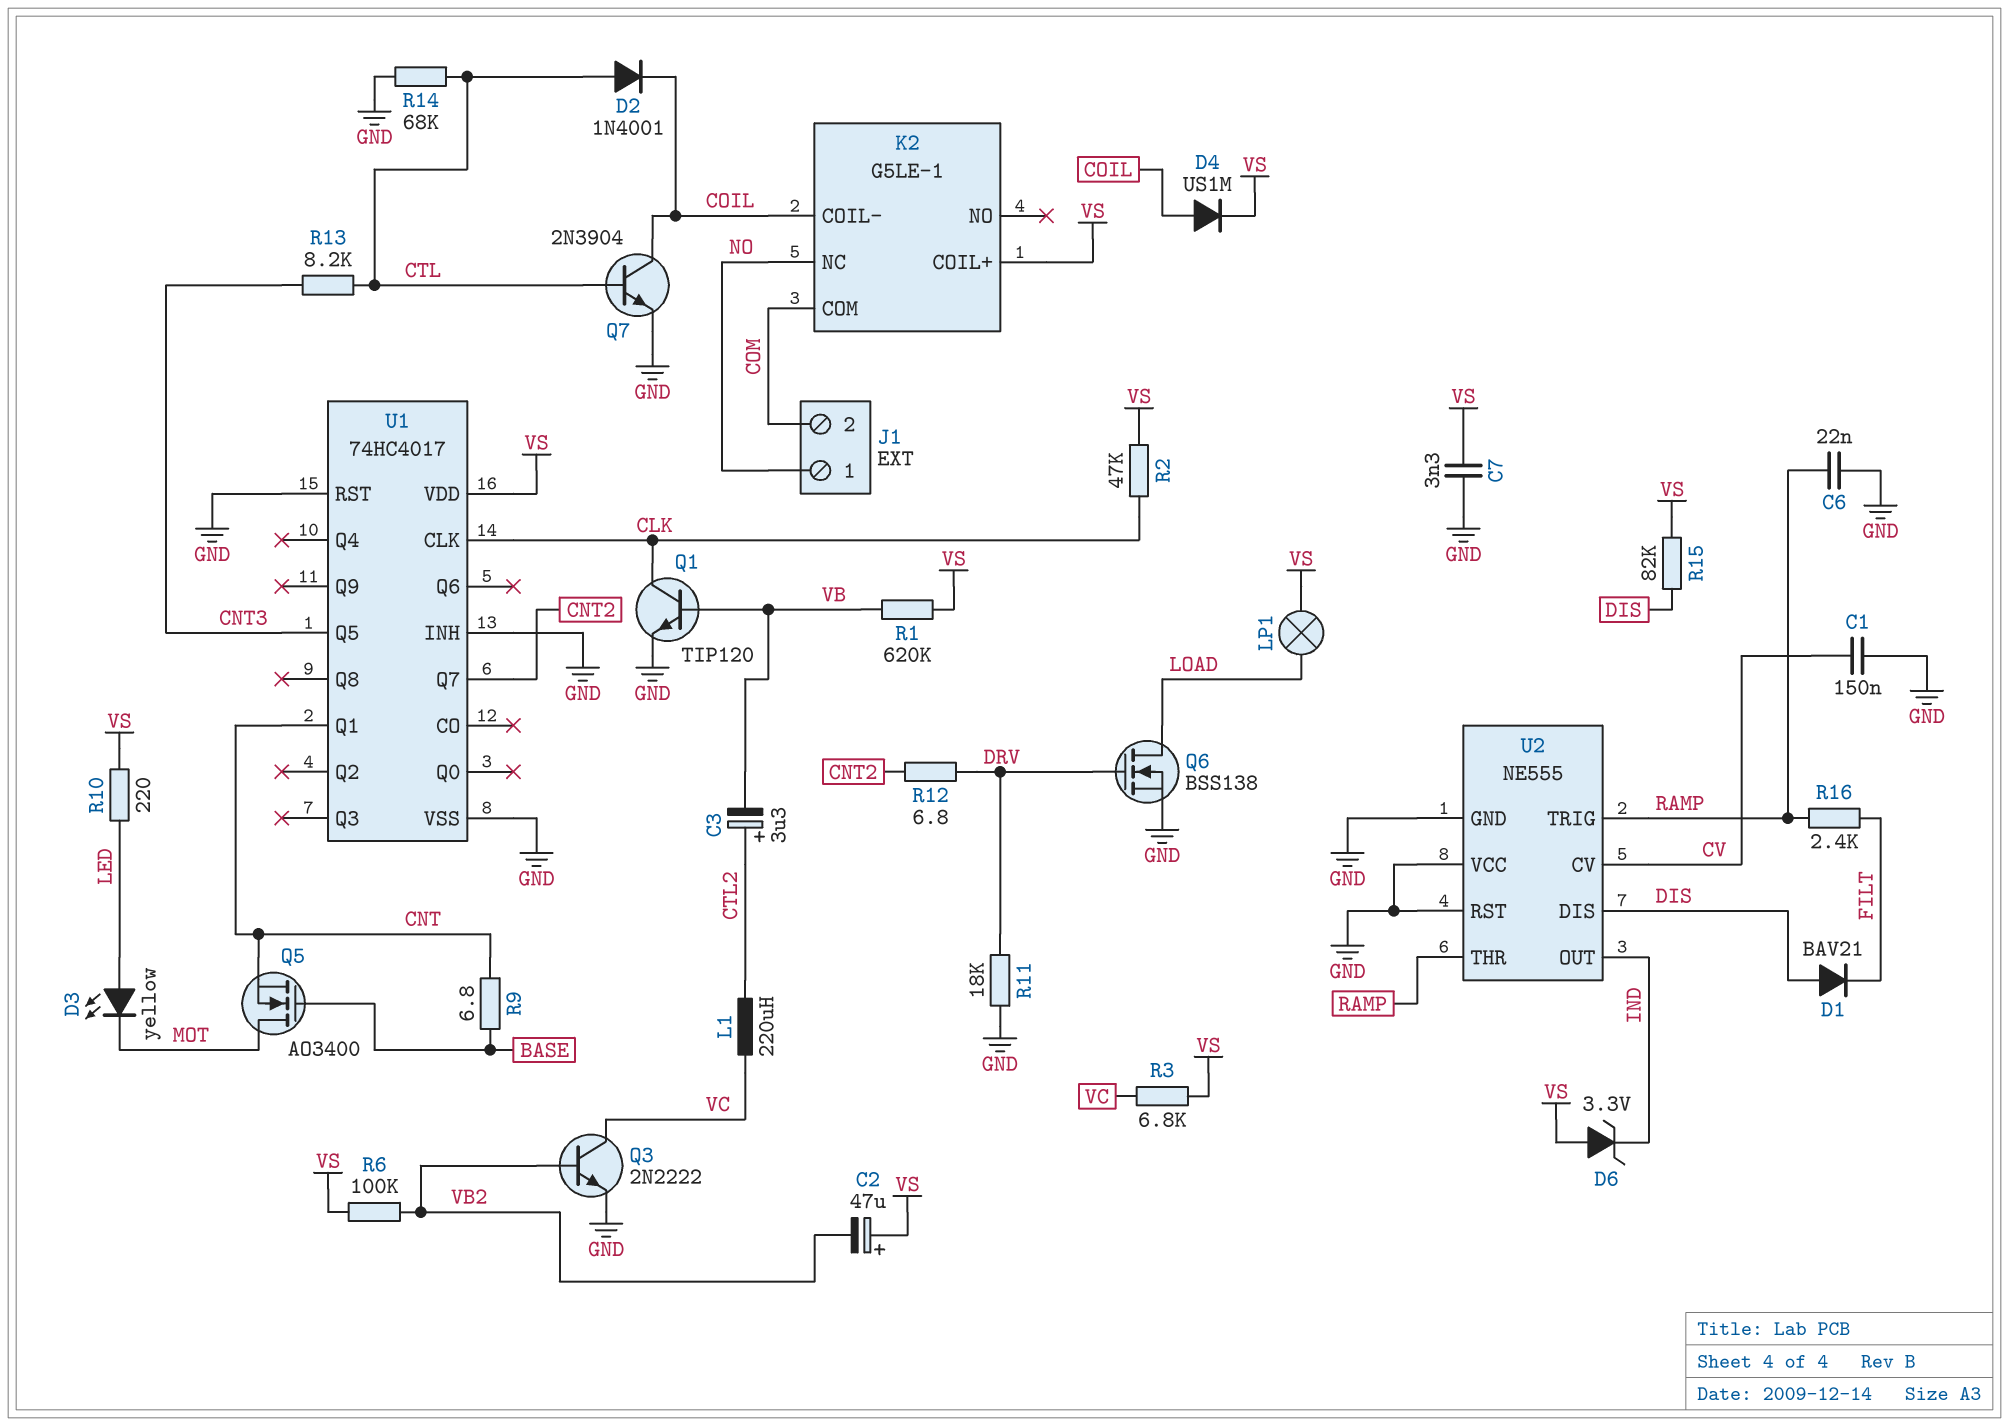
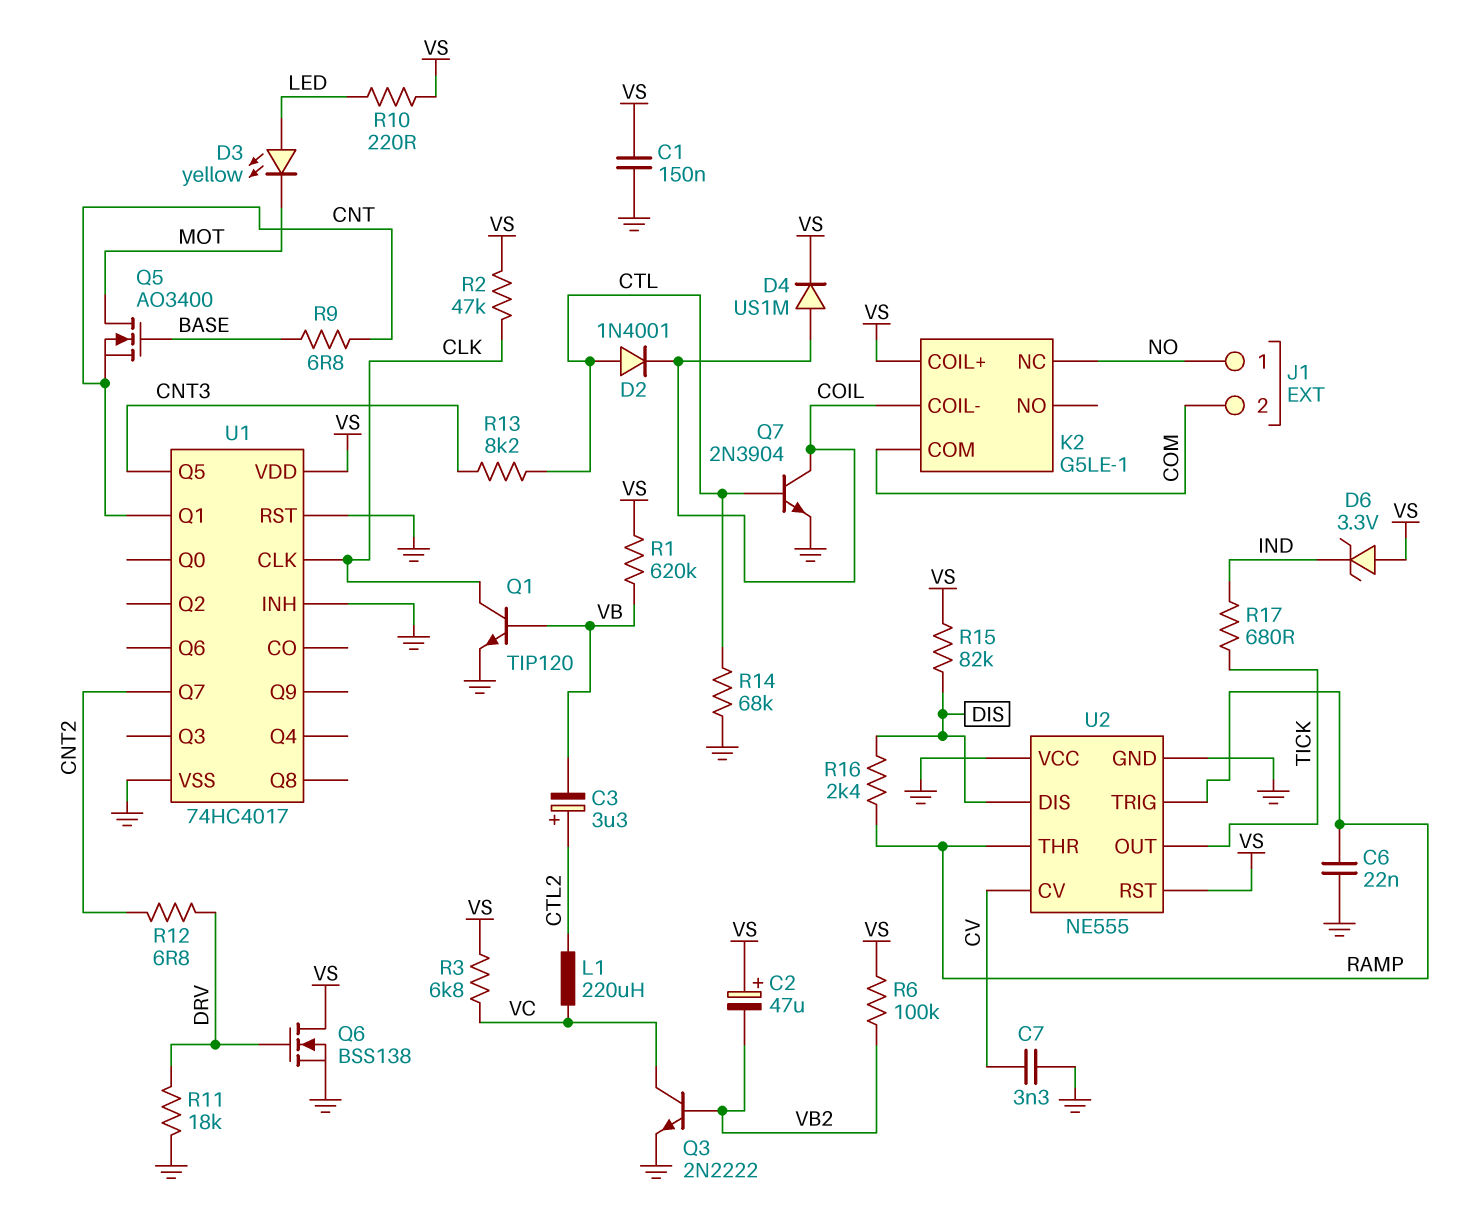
C1: 150nF (CV, GND) -> 150nF (GND, VS)
C7: 3.3nF (GND, VS) -> 3.3nF (CV, GND)
D1: diode BAV21 (A DIS, K FILT) -> none
LP1: lamp (LOAD, VS) -> none
Q6: NMOS BSS138 (G DRV, D LOAD, S GND) -> NMOS BSS138 (G DRV, D VS, S GND)
R16: 2.4k (FILT, RAMP) -> 2.4k (DIS, RAMP)
R17: none -> 680 (IND, TICK)
U2 pin OUT: IND -> TICK
U2 pin RST: GND -> VS

